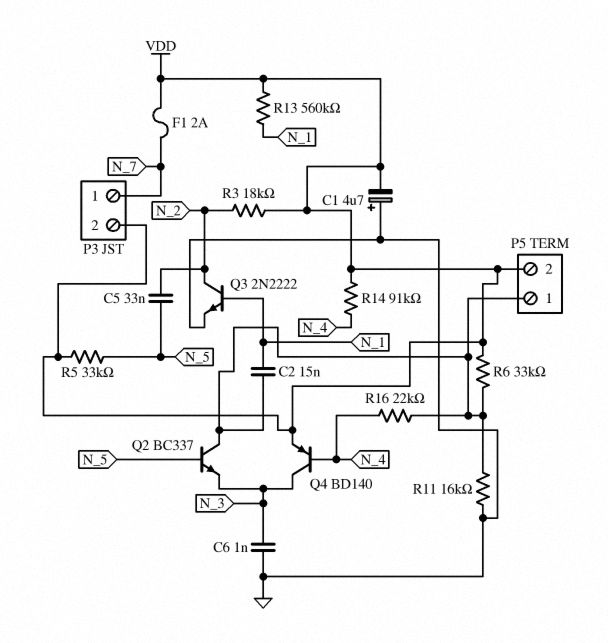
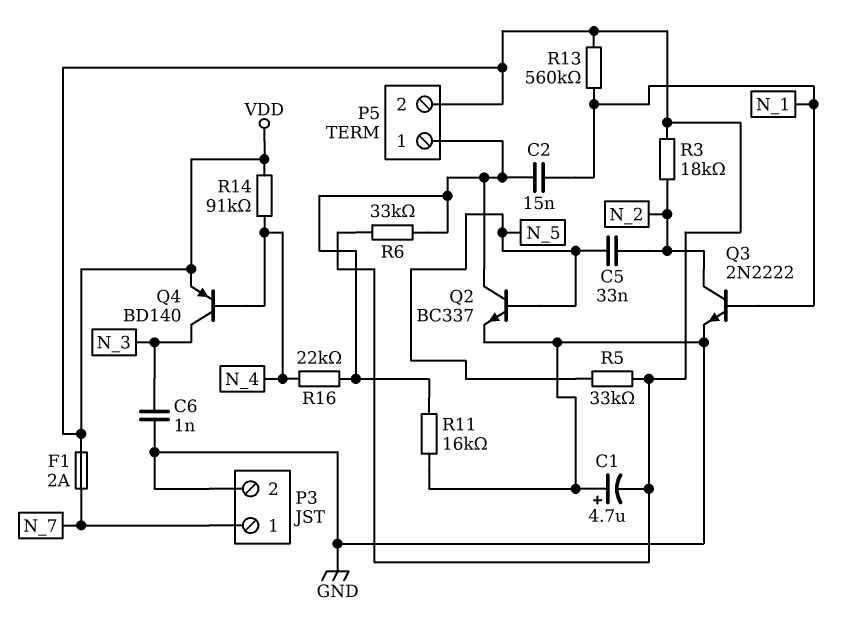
P3 pin 2: VDD -> GND
Q2: NPN BC337 (B N_5, C P5/1, E N_3) -> NPN BC337 (B N_5, C P5/1, E GND)

